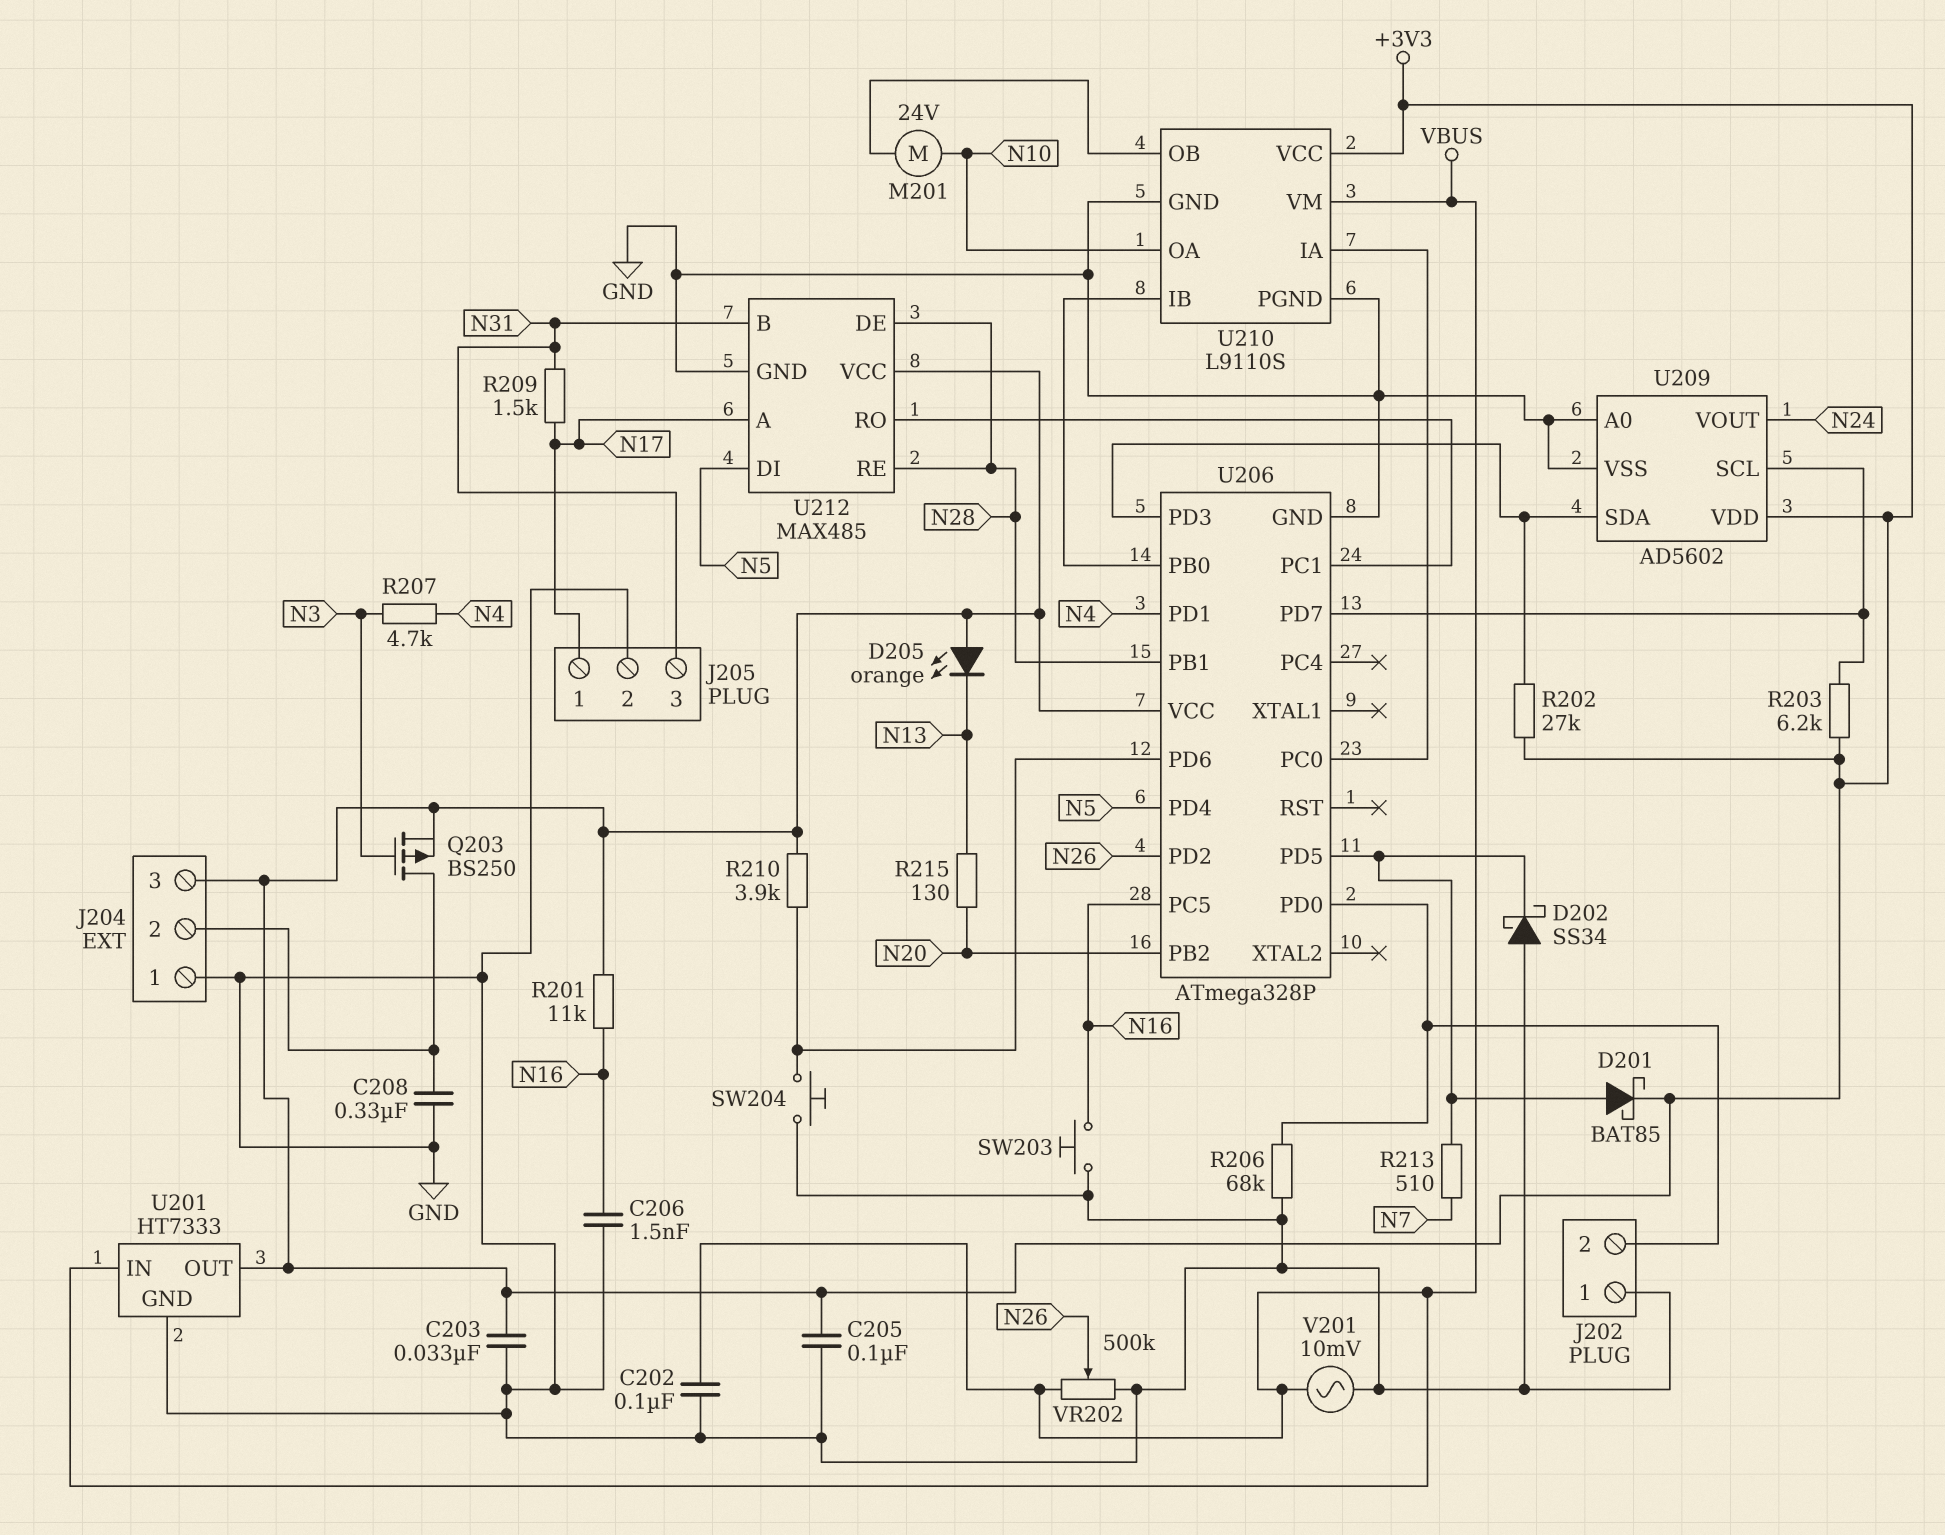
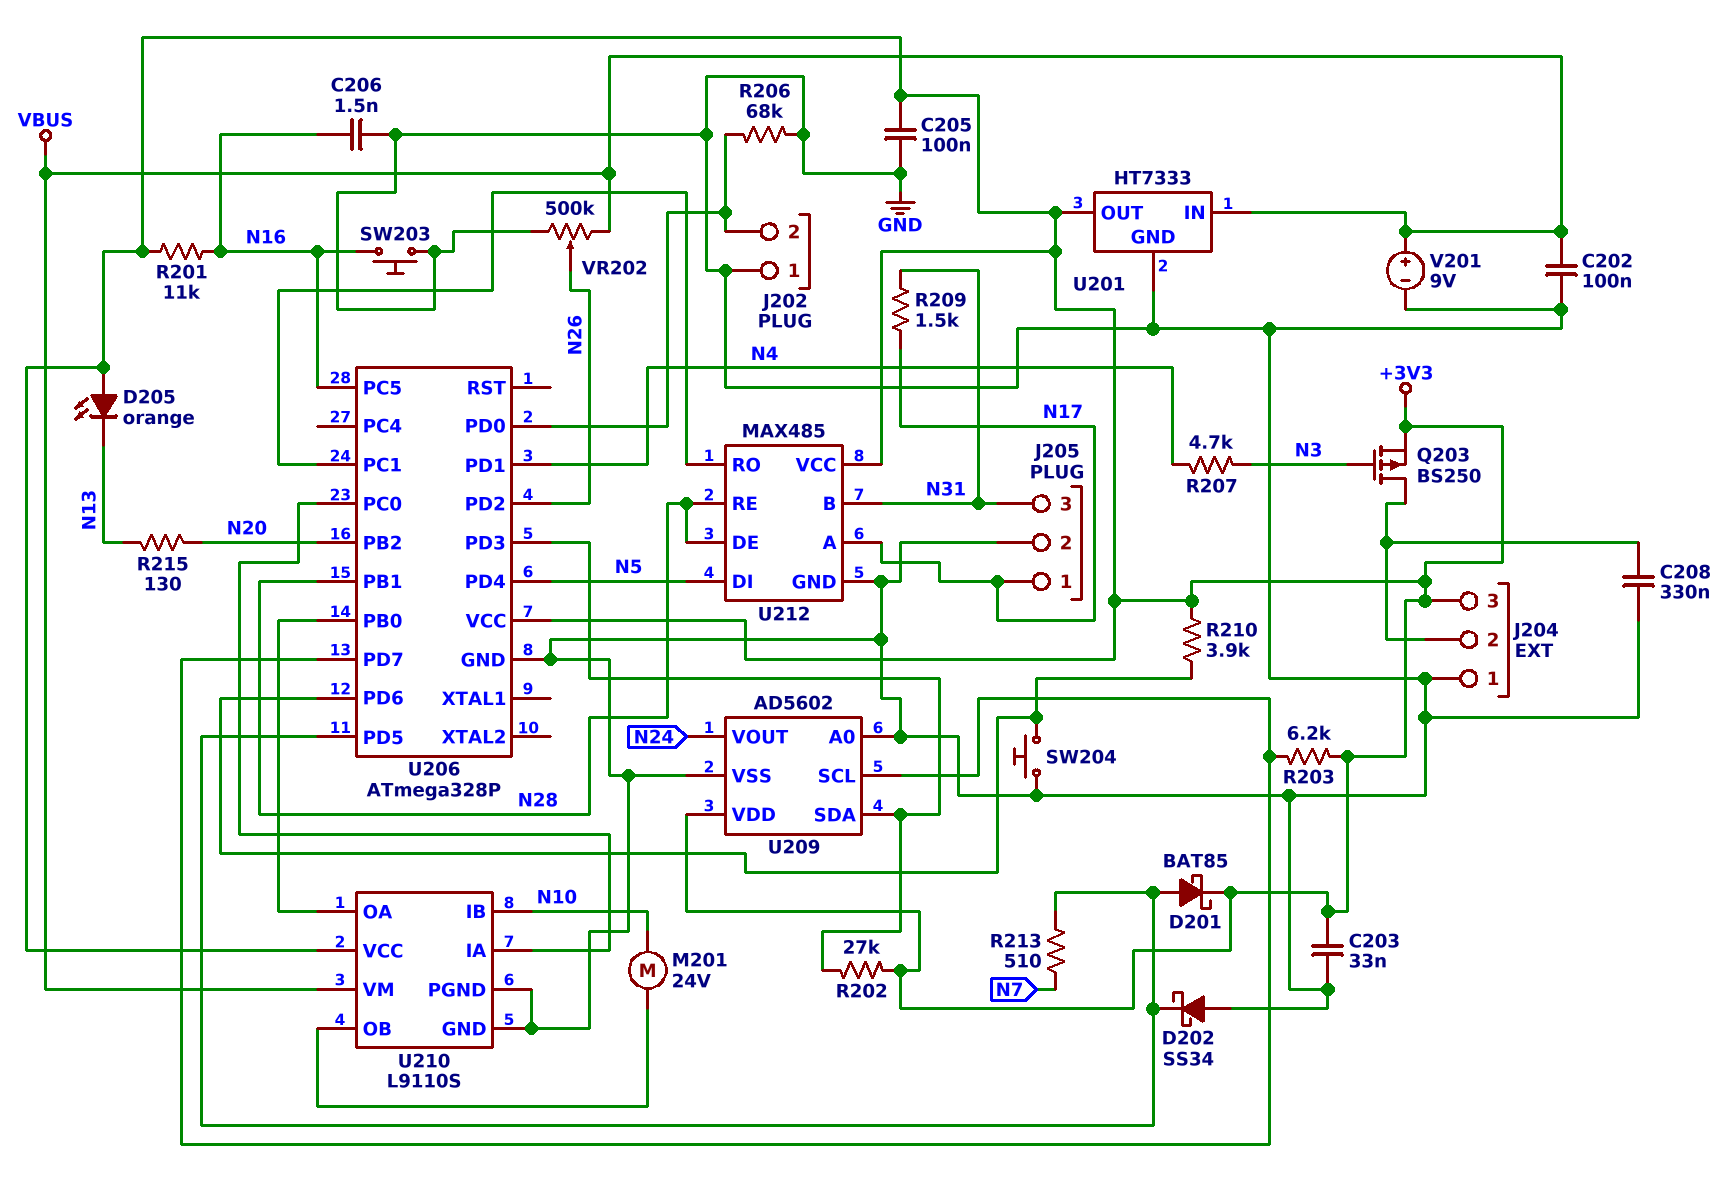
U210 pin IB: U206/PB0 -> N10
U210 pin OA: N10 -> U206/PB0
V201: AC 10mV (GND, VBUS) -> 9V (plus VBUS, minus GND)

